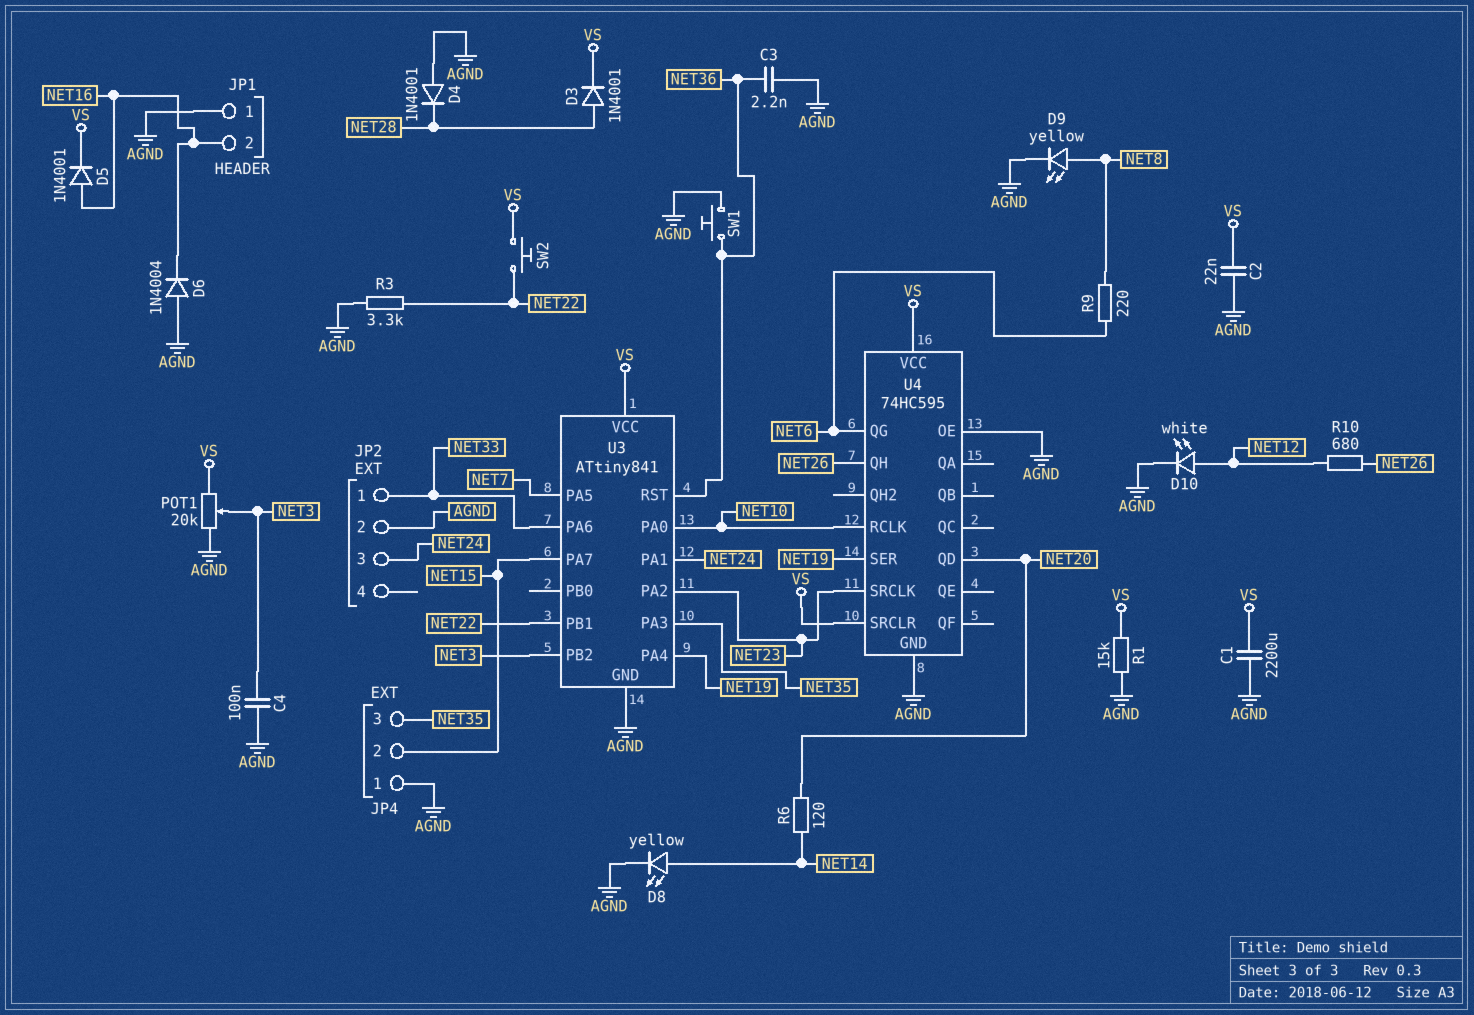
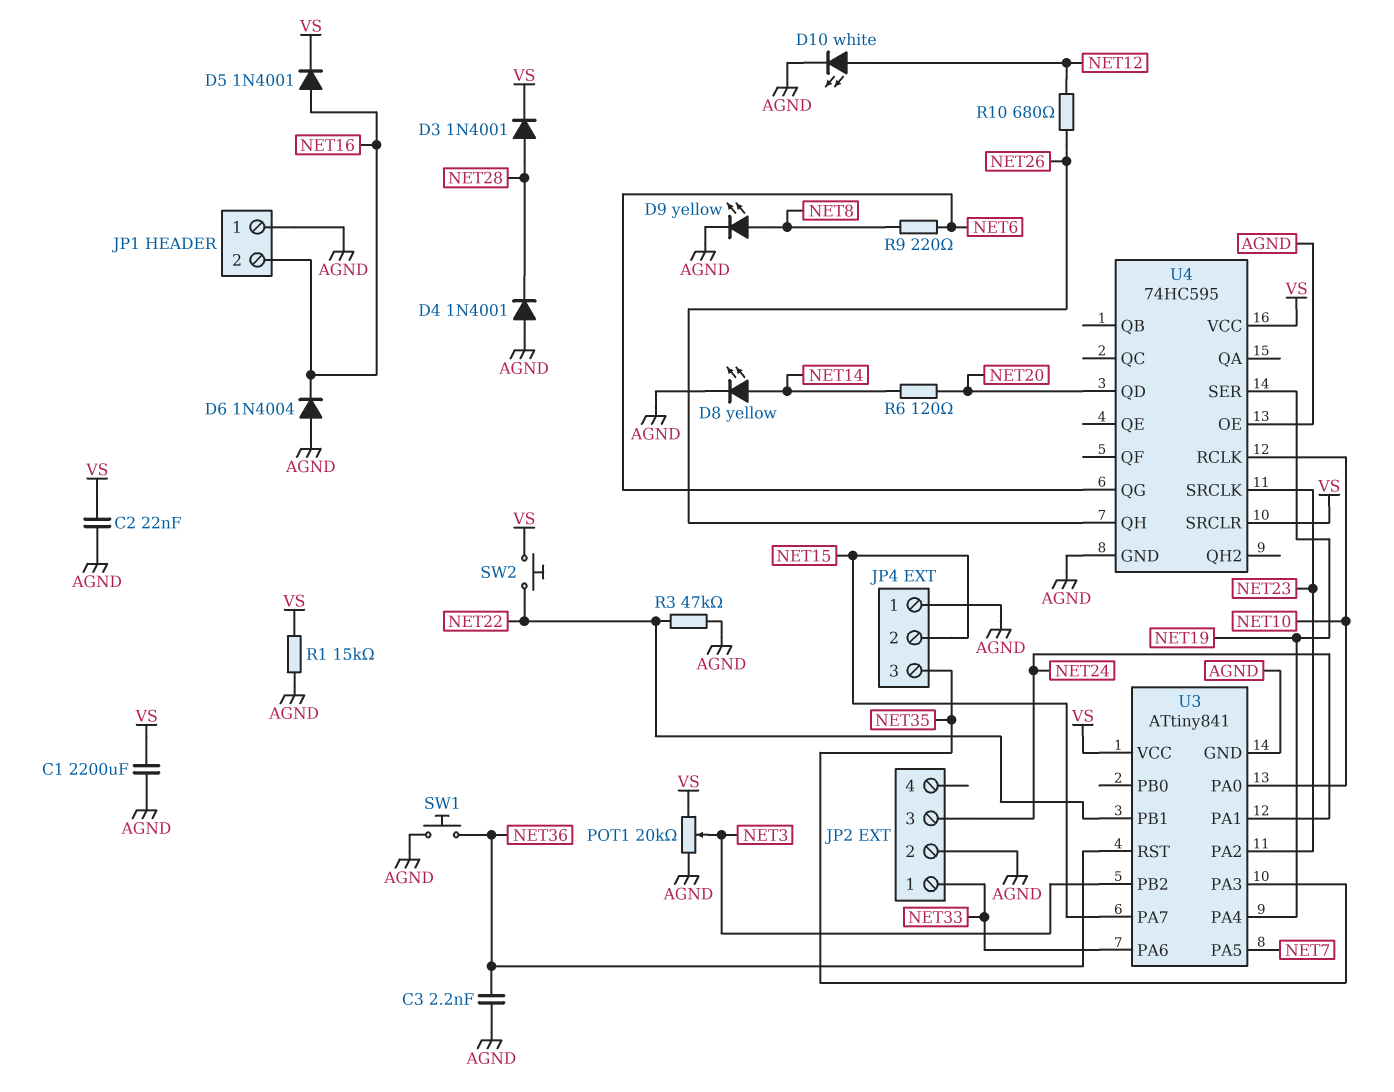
C4: 100nF (AGND, NET3) -> none
R3: 3.3k (AGND, NET22) -> 47k (AGND, NET22)

